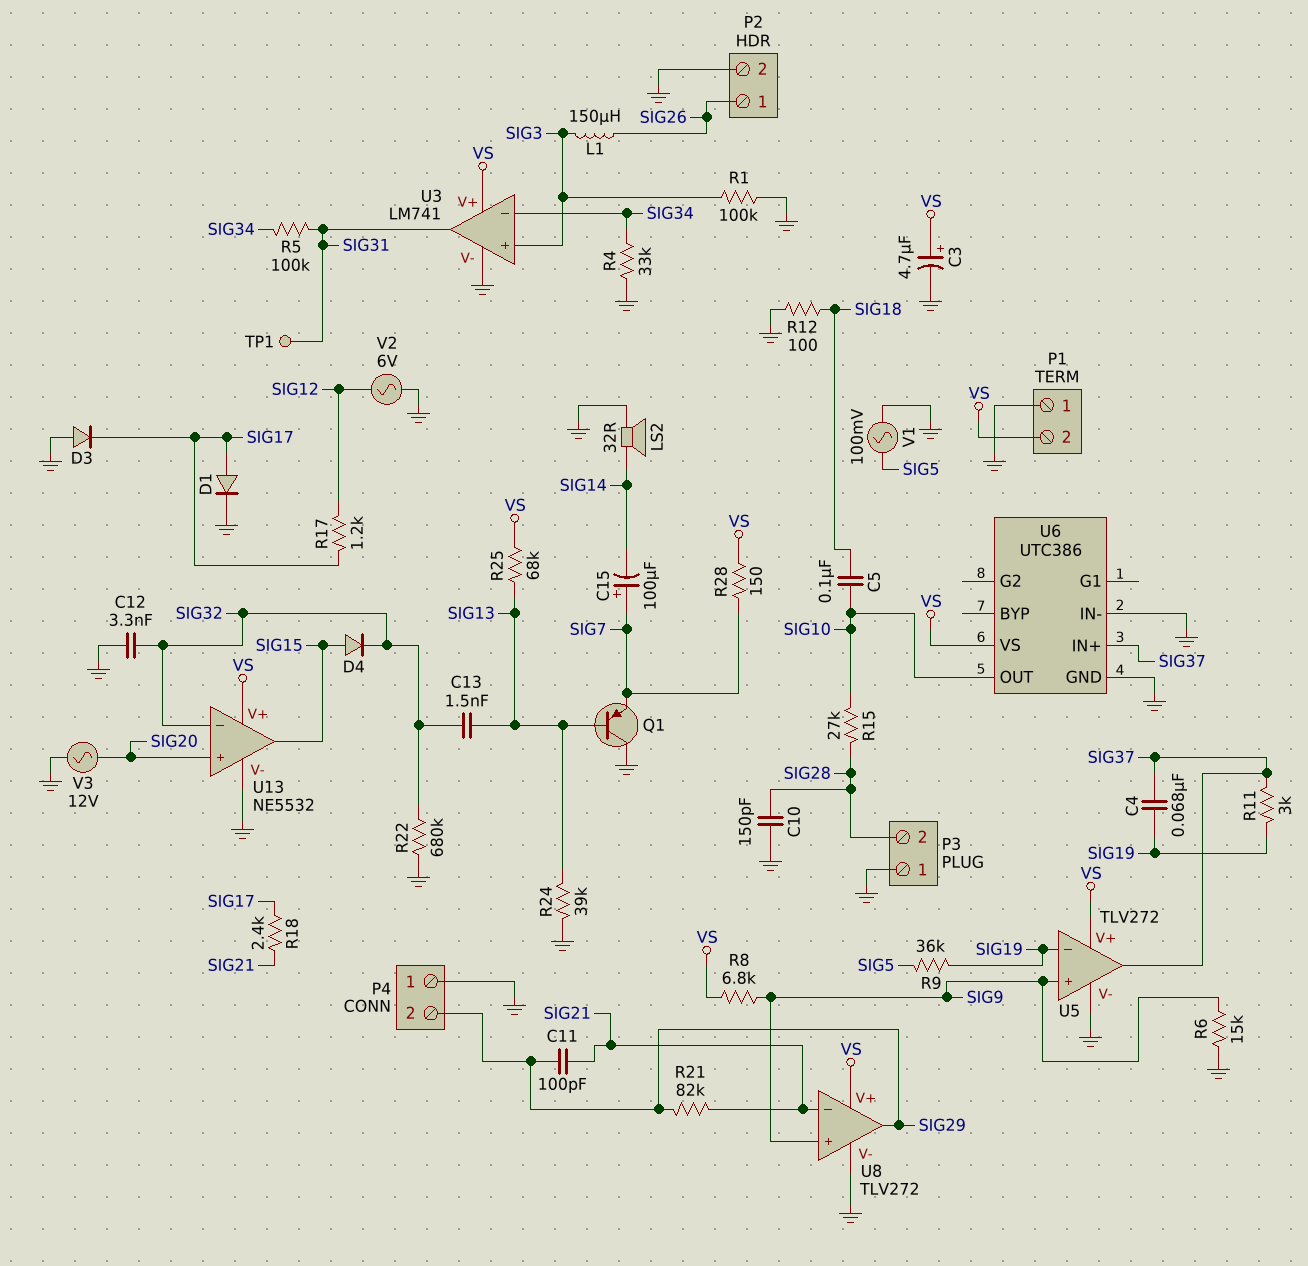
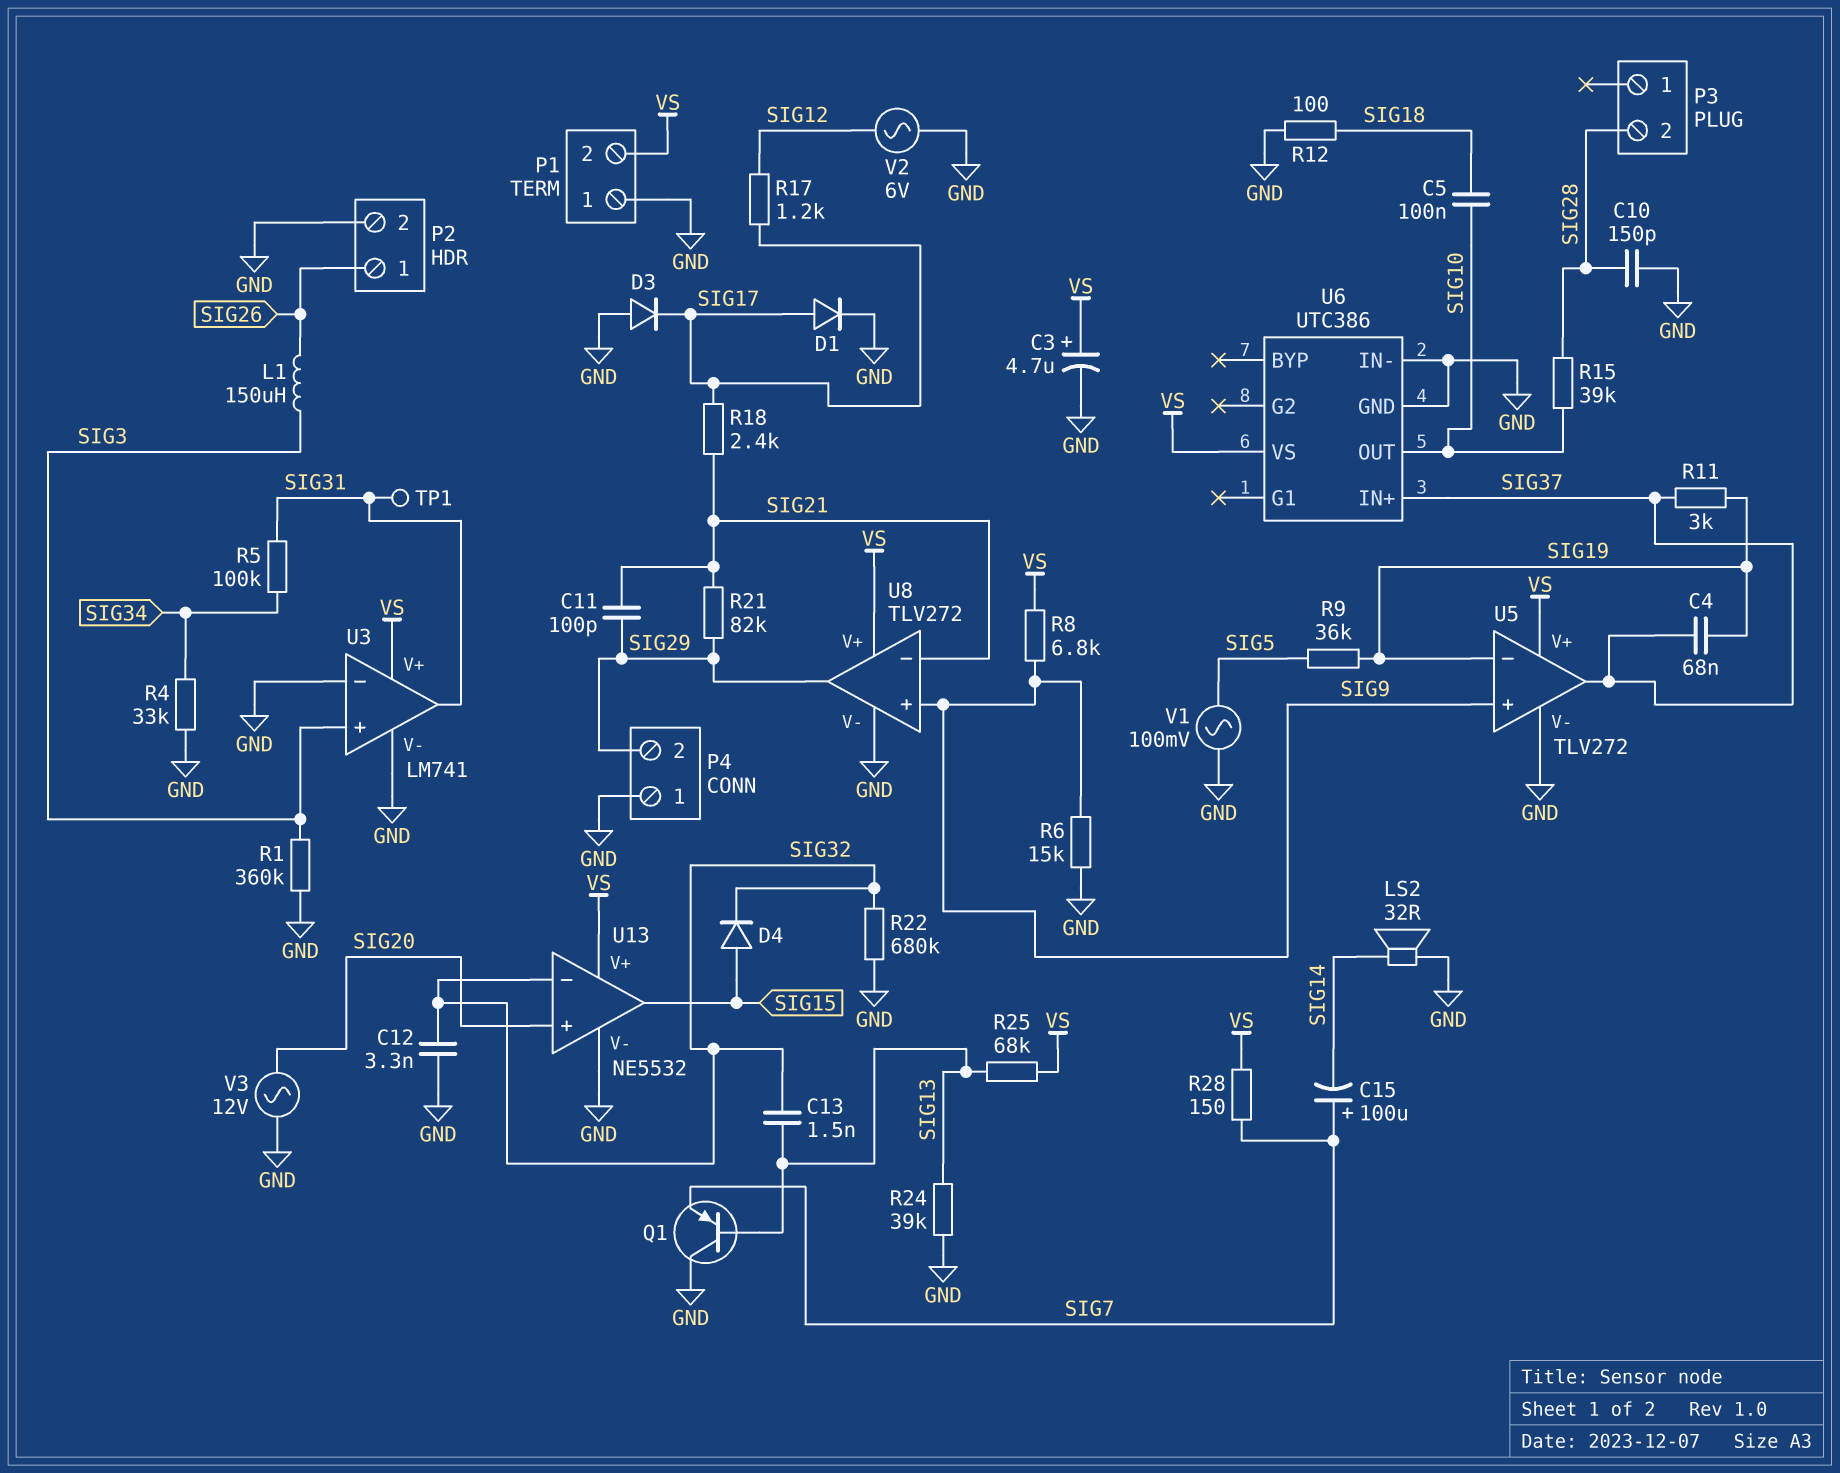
P3 pin 1: GND -> none
R1: 100k (GND, SIG3) -> 360k (GND, SIG3)
R15: 27k (SIG10, SIG28) -> 39k (SIG10, SIG28)
U3 pin in-: SIG34 -> GND

